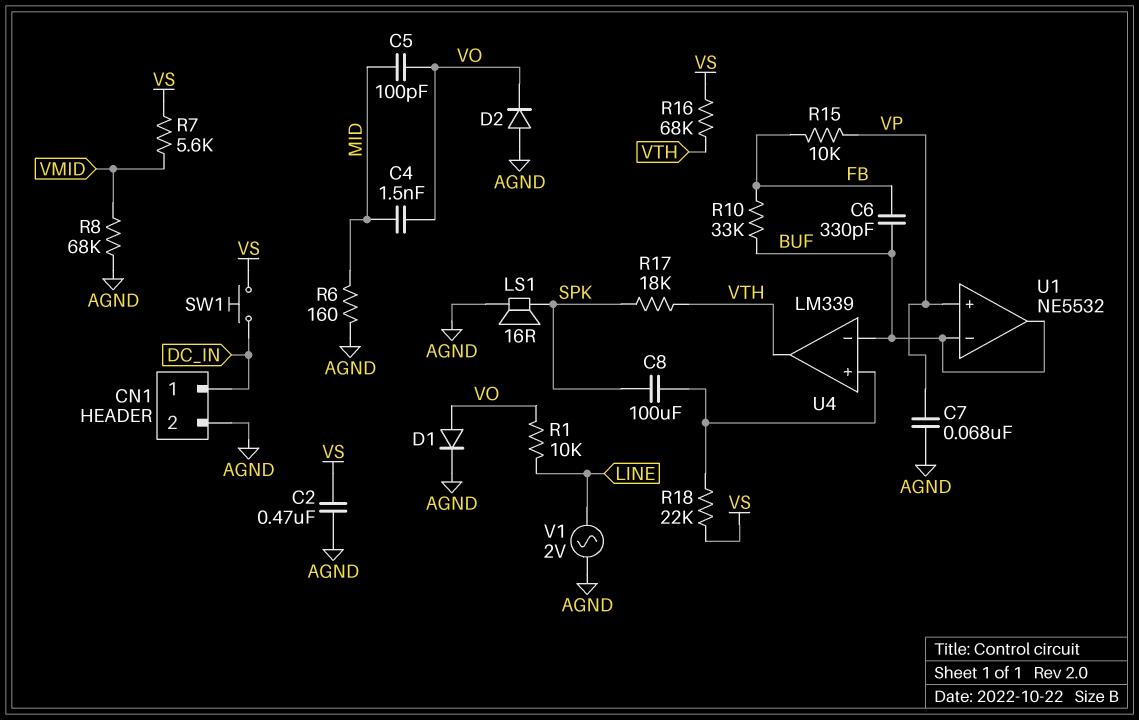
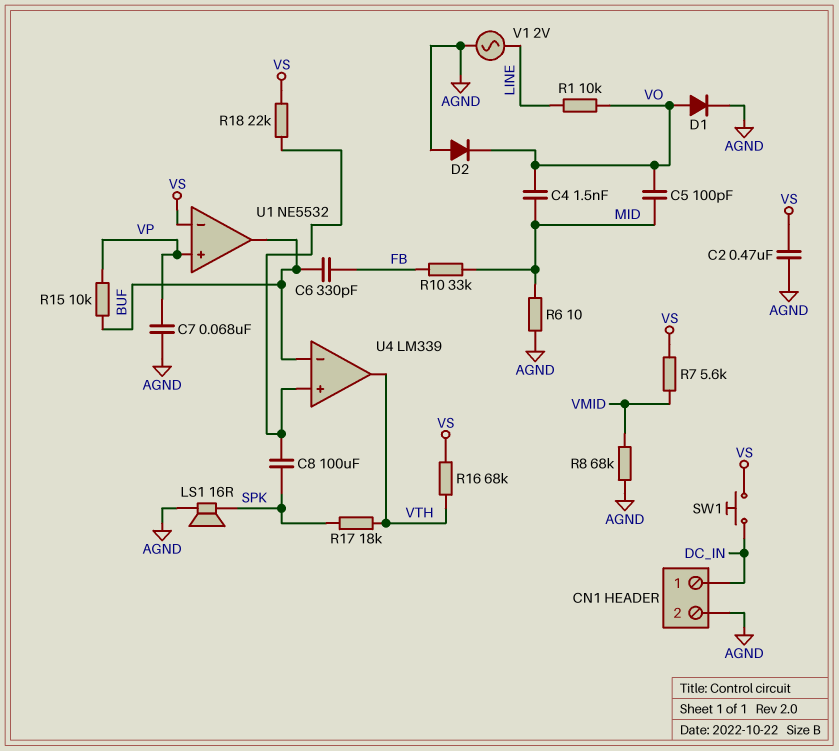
R6: 160 (AGND, MID) -> 10 (AGND, MID)
R10: 33k (BUF, FB) -> 33k (FB, MID)
R15: 10k (FB, VP) -> 10k (BUF, VP)
U1 pin in-: BUF -> VS

